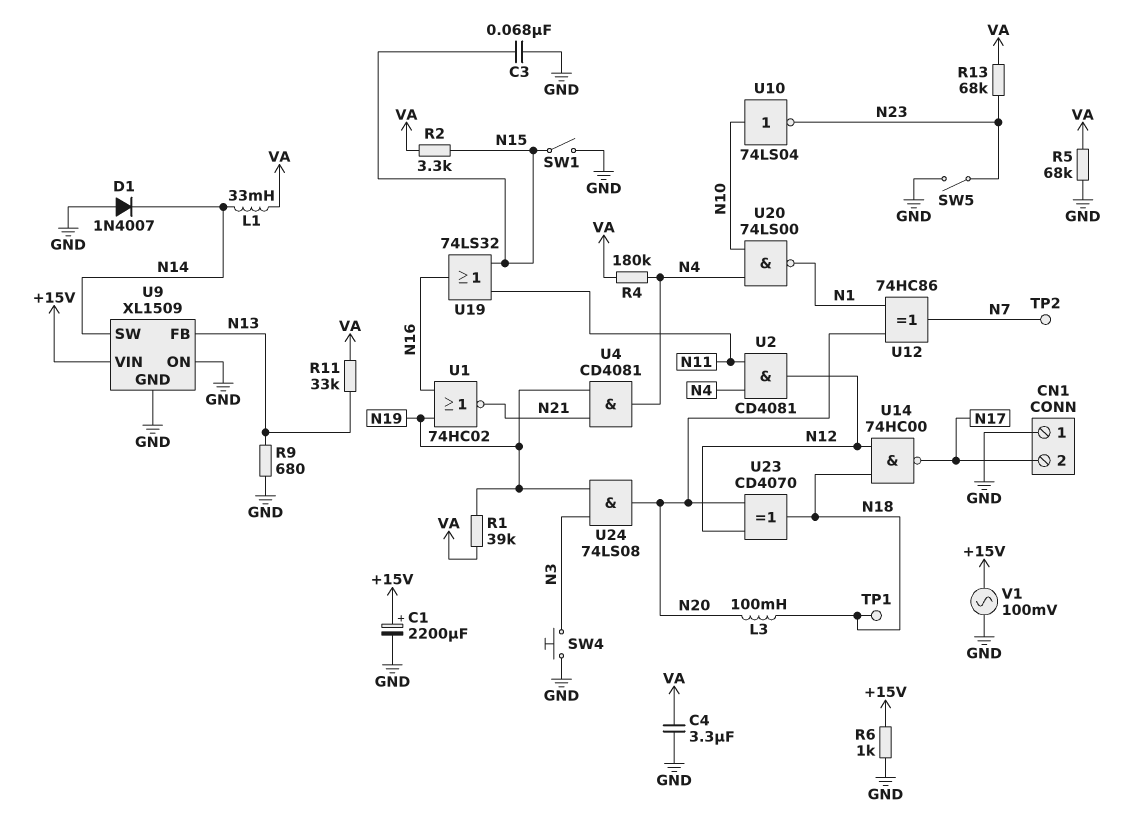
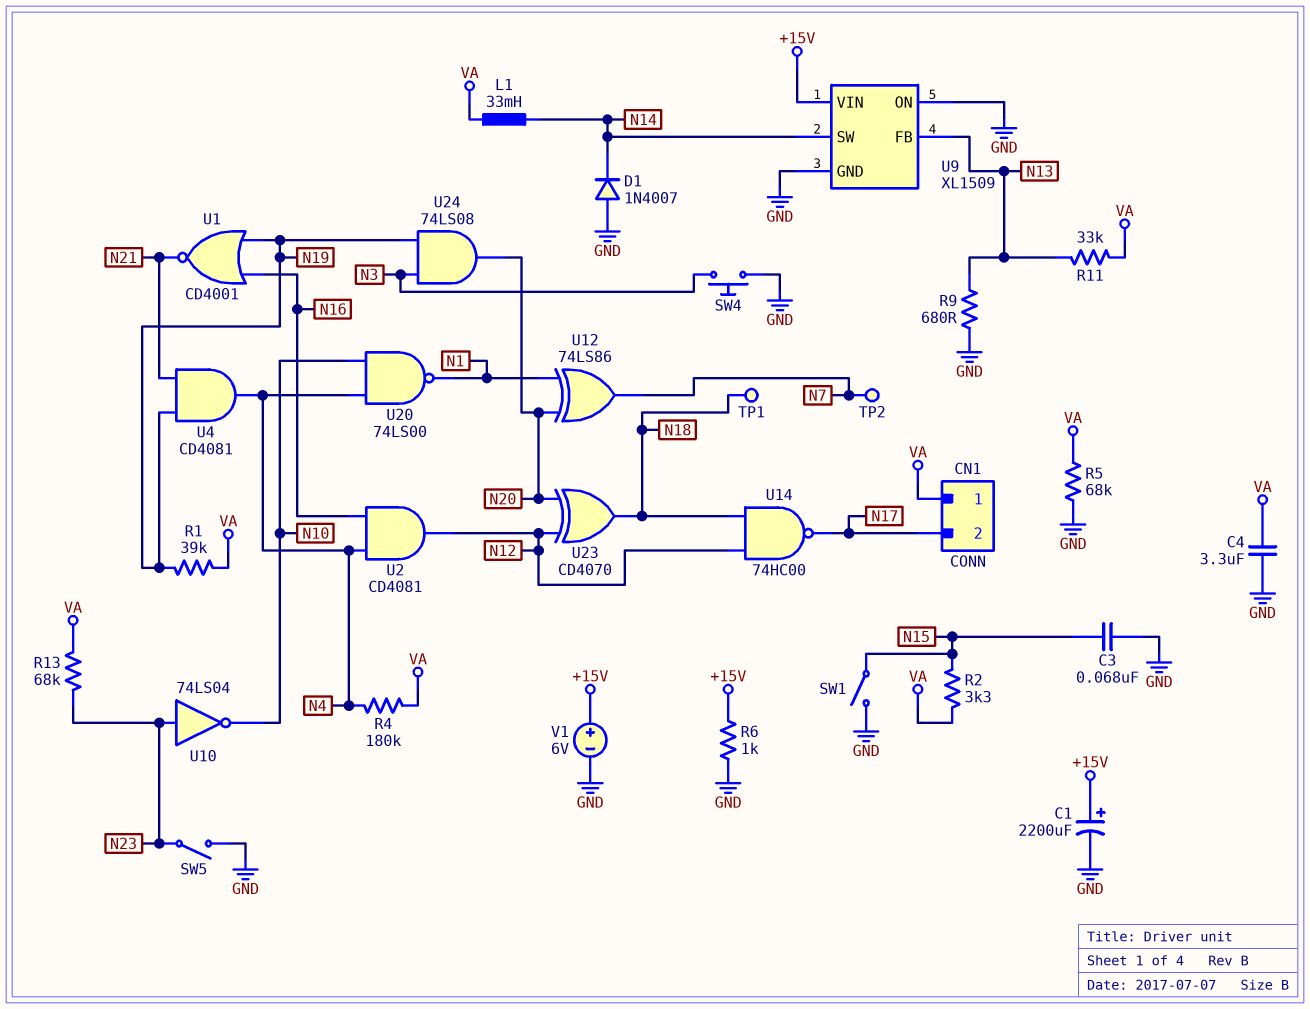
CN1 pin 1: GND -> VA
L3: 100mH (N18, N20) -> none
U1: NOR 74HC02 (in N16, in N19, out N21) -> NOR CD4001 (in N16, in N19, out N21)
U2: AND CD4081 (in N4, in N11, out N12) -> AND CD4081 (in N4, in N16, out N12)
U10: NOT 74LS04 (in N10, out N23) -> NOT 74LS04 (in N23, out N10)
U12: XOR 74HC86 (in N1, in N20, out N7) -> XOR 74LS86 (in N1, in N20, out N7)
U19: OR 74LS32 (in N11, in N15, out N16) -> none
V1: AC 100mV (+15V, GND) -> 6V (plus +15V, minus GND)

